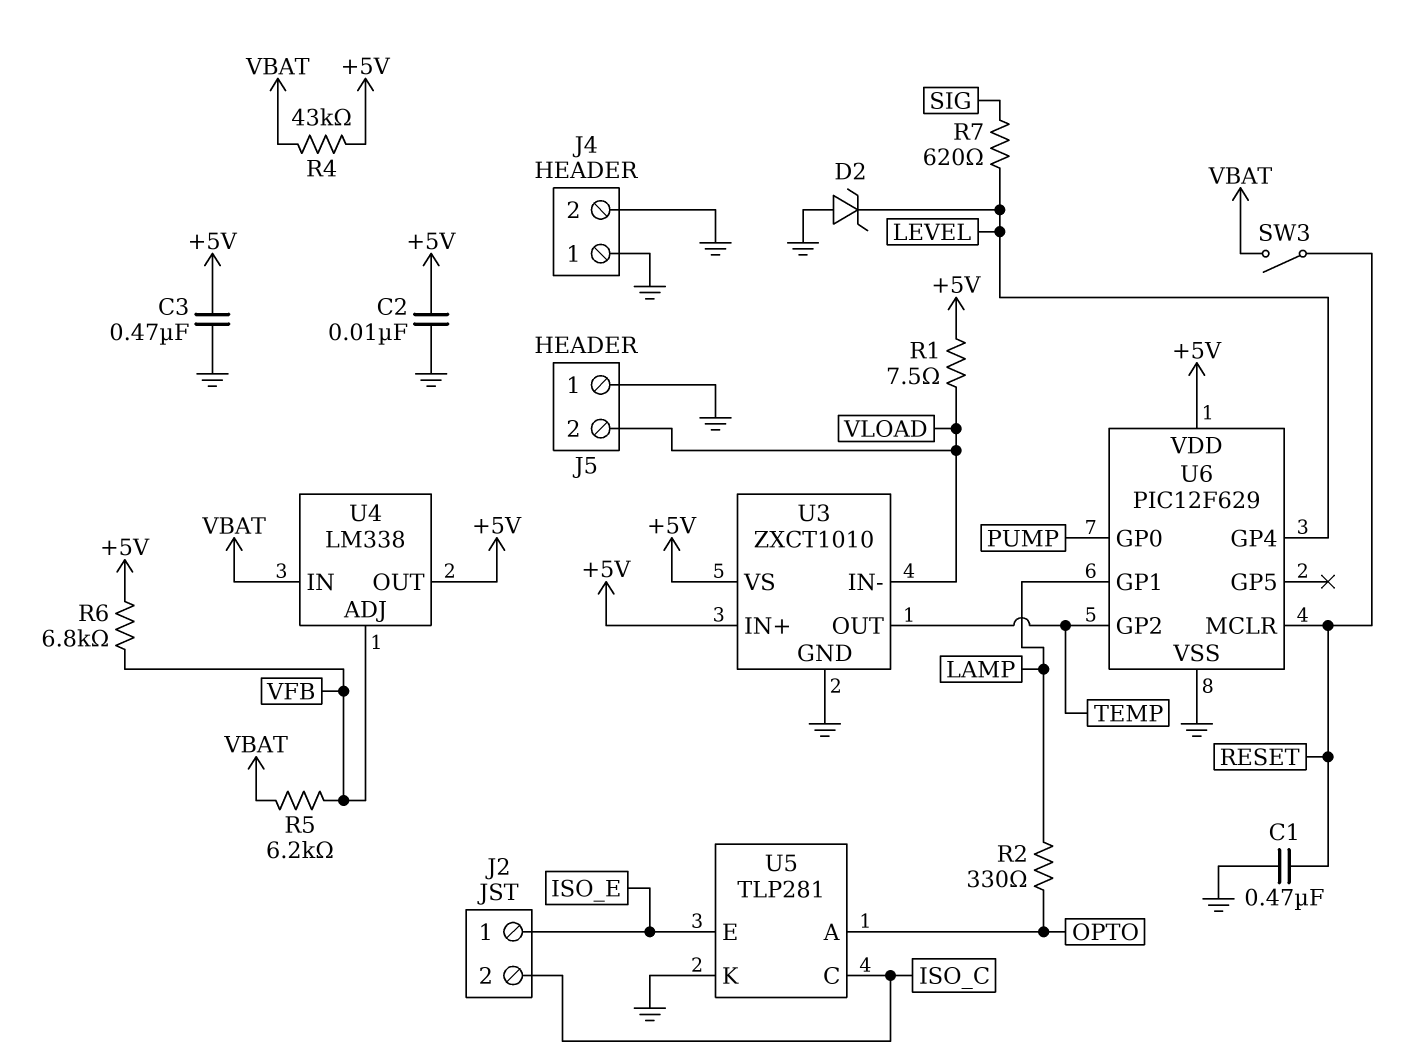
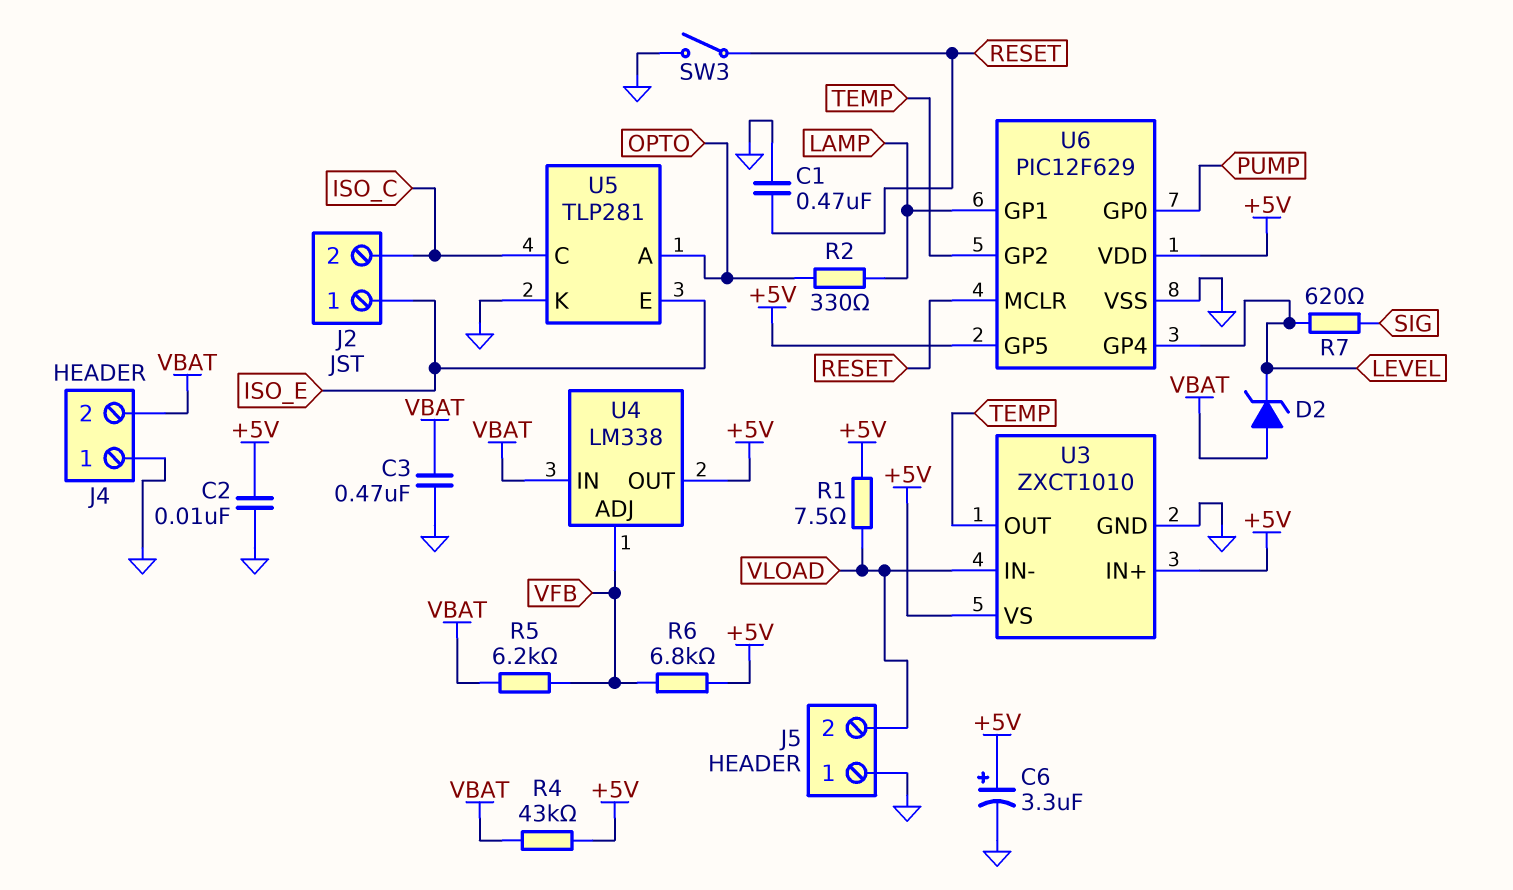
C3: 470nF (+5V, GND) -> 470nF (GND, VBAT)
C6: none -> 3.3uF (plus +5V, minus GND)
D2: zener (A GND, K LEVEL) -> zener (A VBAT, K LEVEL)
J4 pin 2: GND -> VBAT
SW3: switch (RESET, VBAT) -> switch (GND, RESET)
U6 pin GP5: none -> +5V

